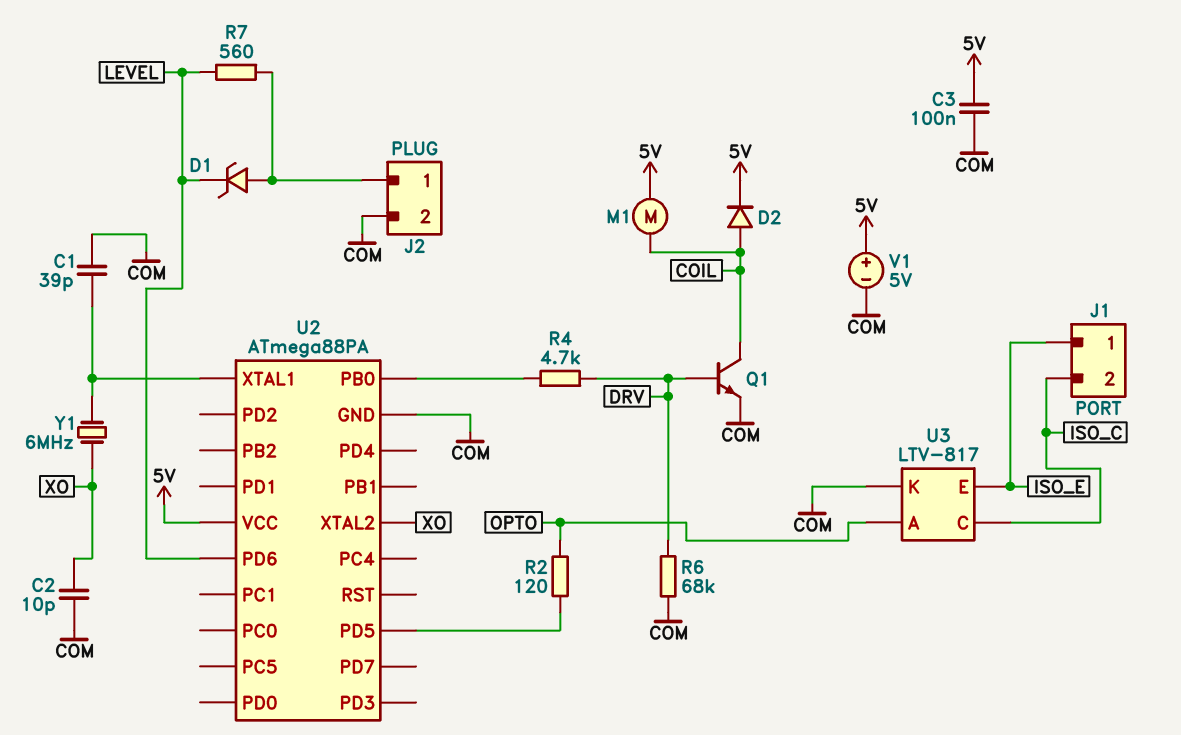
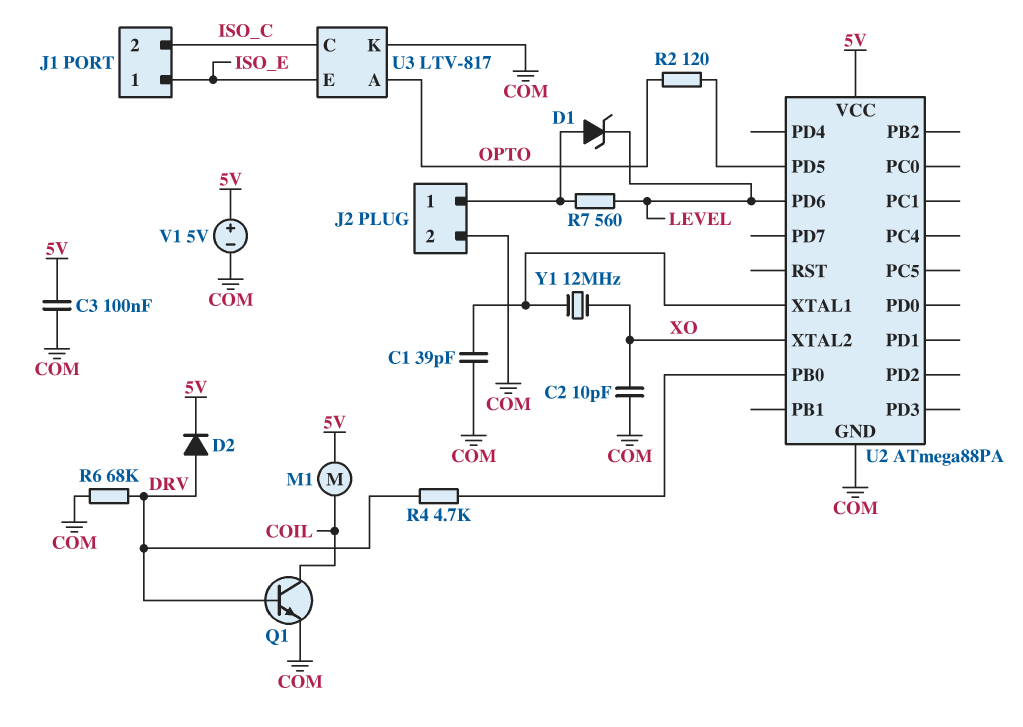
D2: diode (A COIL, K 5V) -> diode (A DRV, K 5V)
Y1: 6MHz (U2/XTAL1, XO) -> 12MHz (U2/XTAL1, XO)

